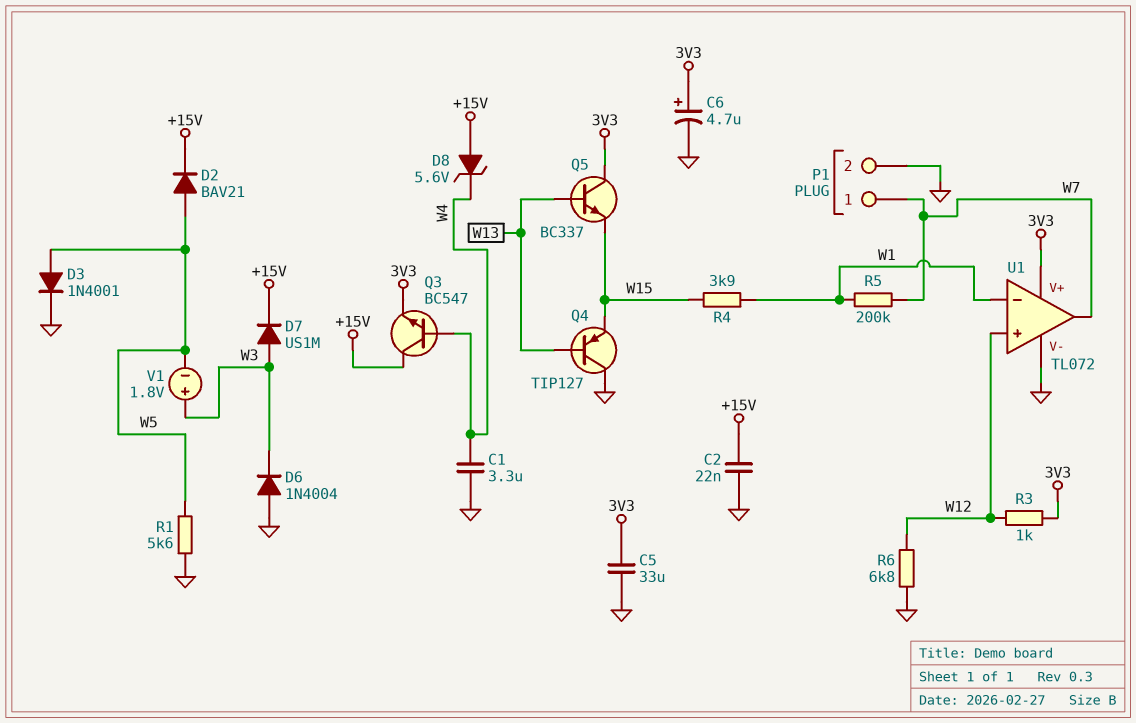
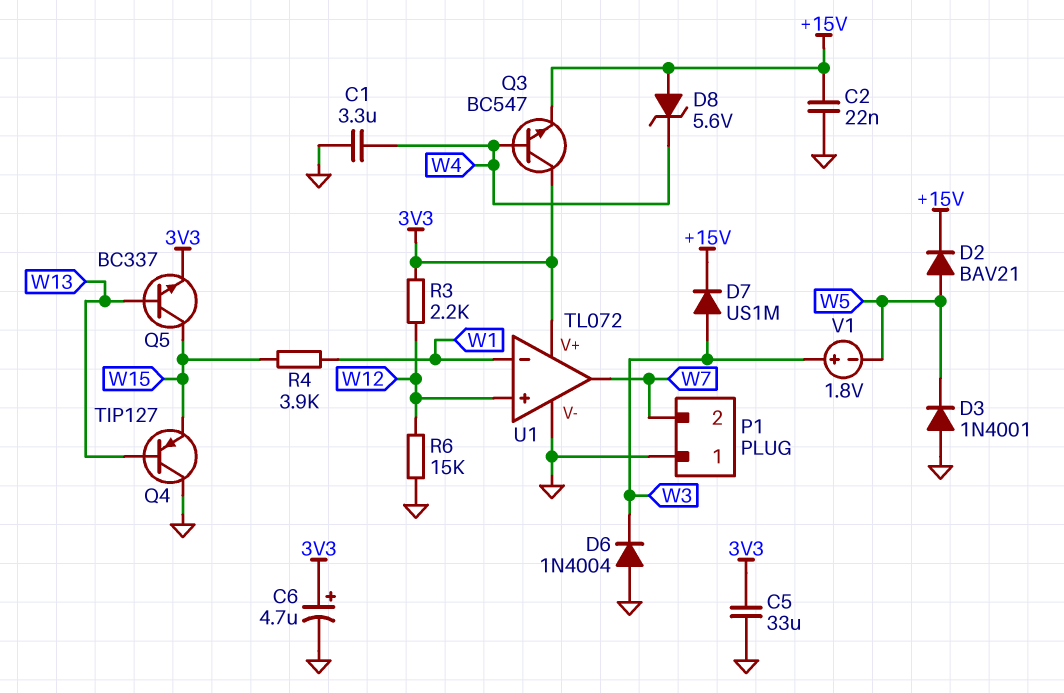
D3: diode 1N4001 (A W5, K GND) -> diode 1N4001 (A GND, K W5)
P1 pin 1: W7 -> GND
P1 pin 2: GND -> W7
Q3: NPN BC547 (B W4, C +15V, E 3V3) -> NPN BC547 (B W4, C 3V3, E +15V)
Q5: NPN BC337 (B W13, C 3V3, E W15) -> NPN BC337 (B W13, C W15, E 3V3)
R1: 5.6k (GND, W5) -> none
R3: 1k (3V3, W12) -> 2.2k (3V3, W12)
R5: 200k (W1, W7) -> none
R6: 6.8k (GND, W12) -> 15k (GND, W12)

